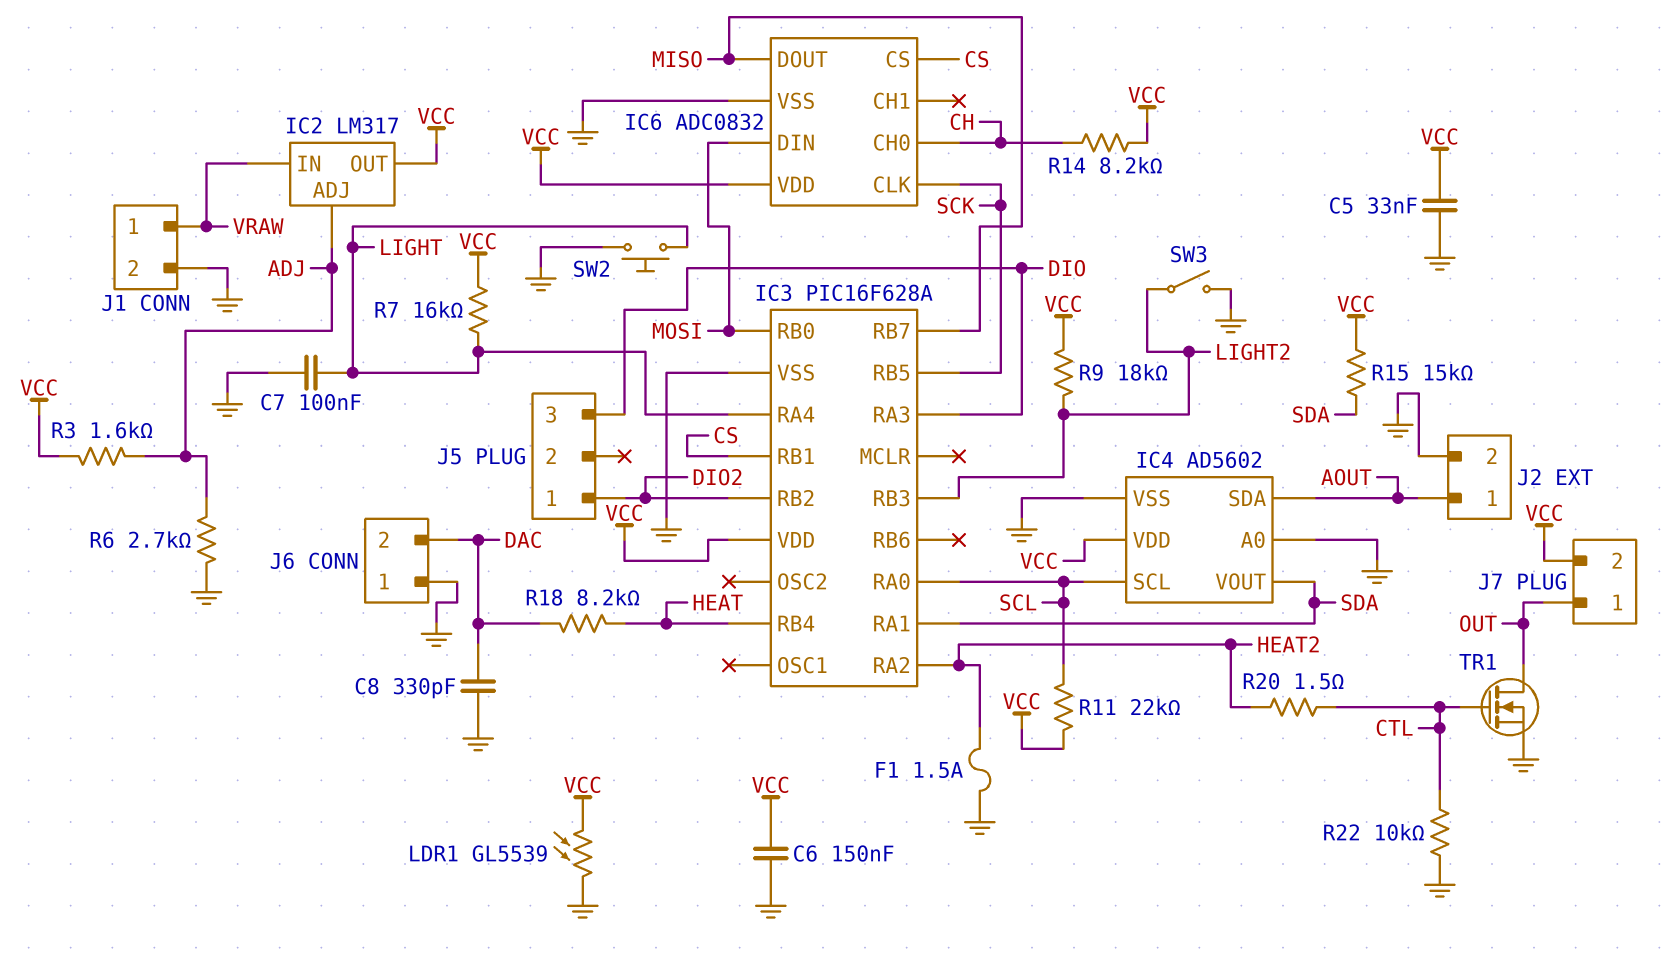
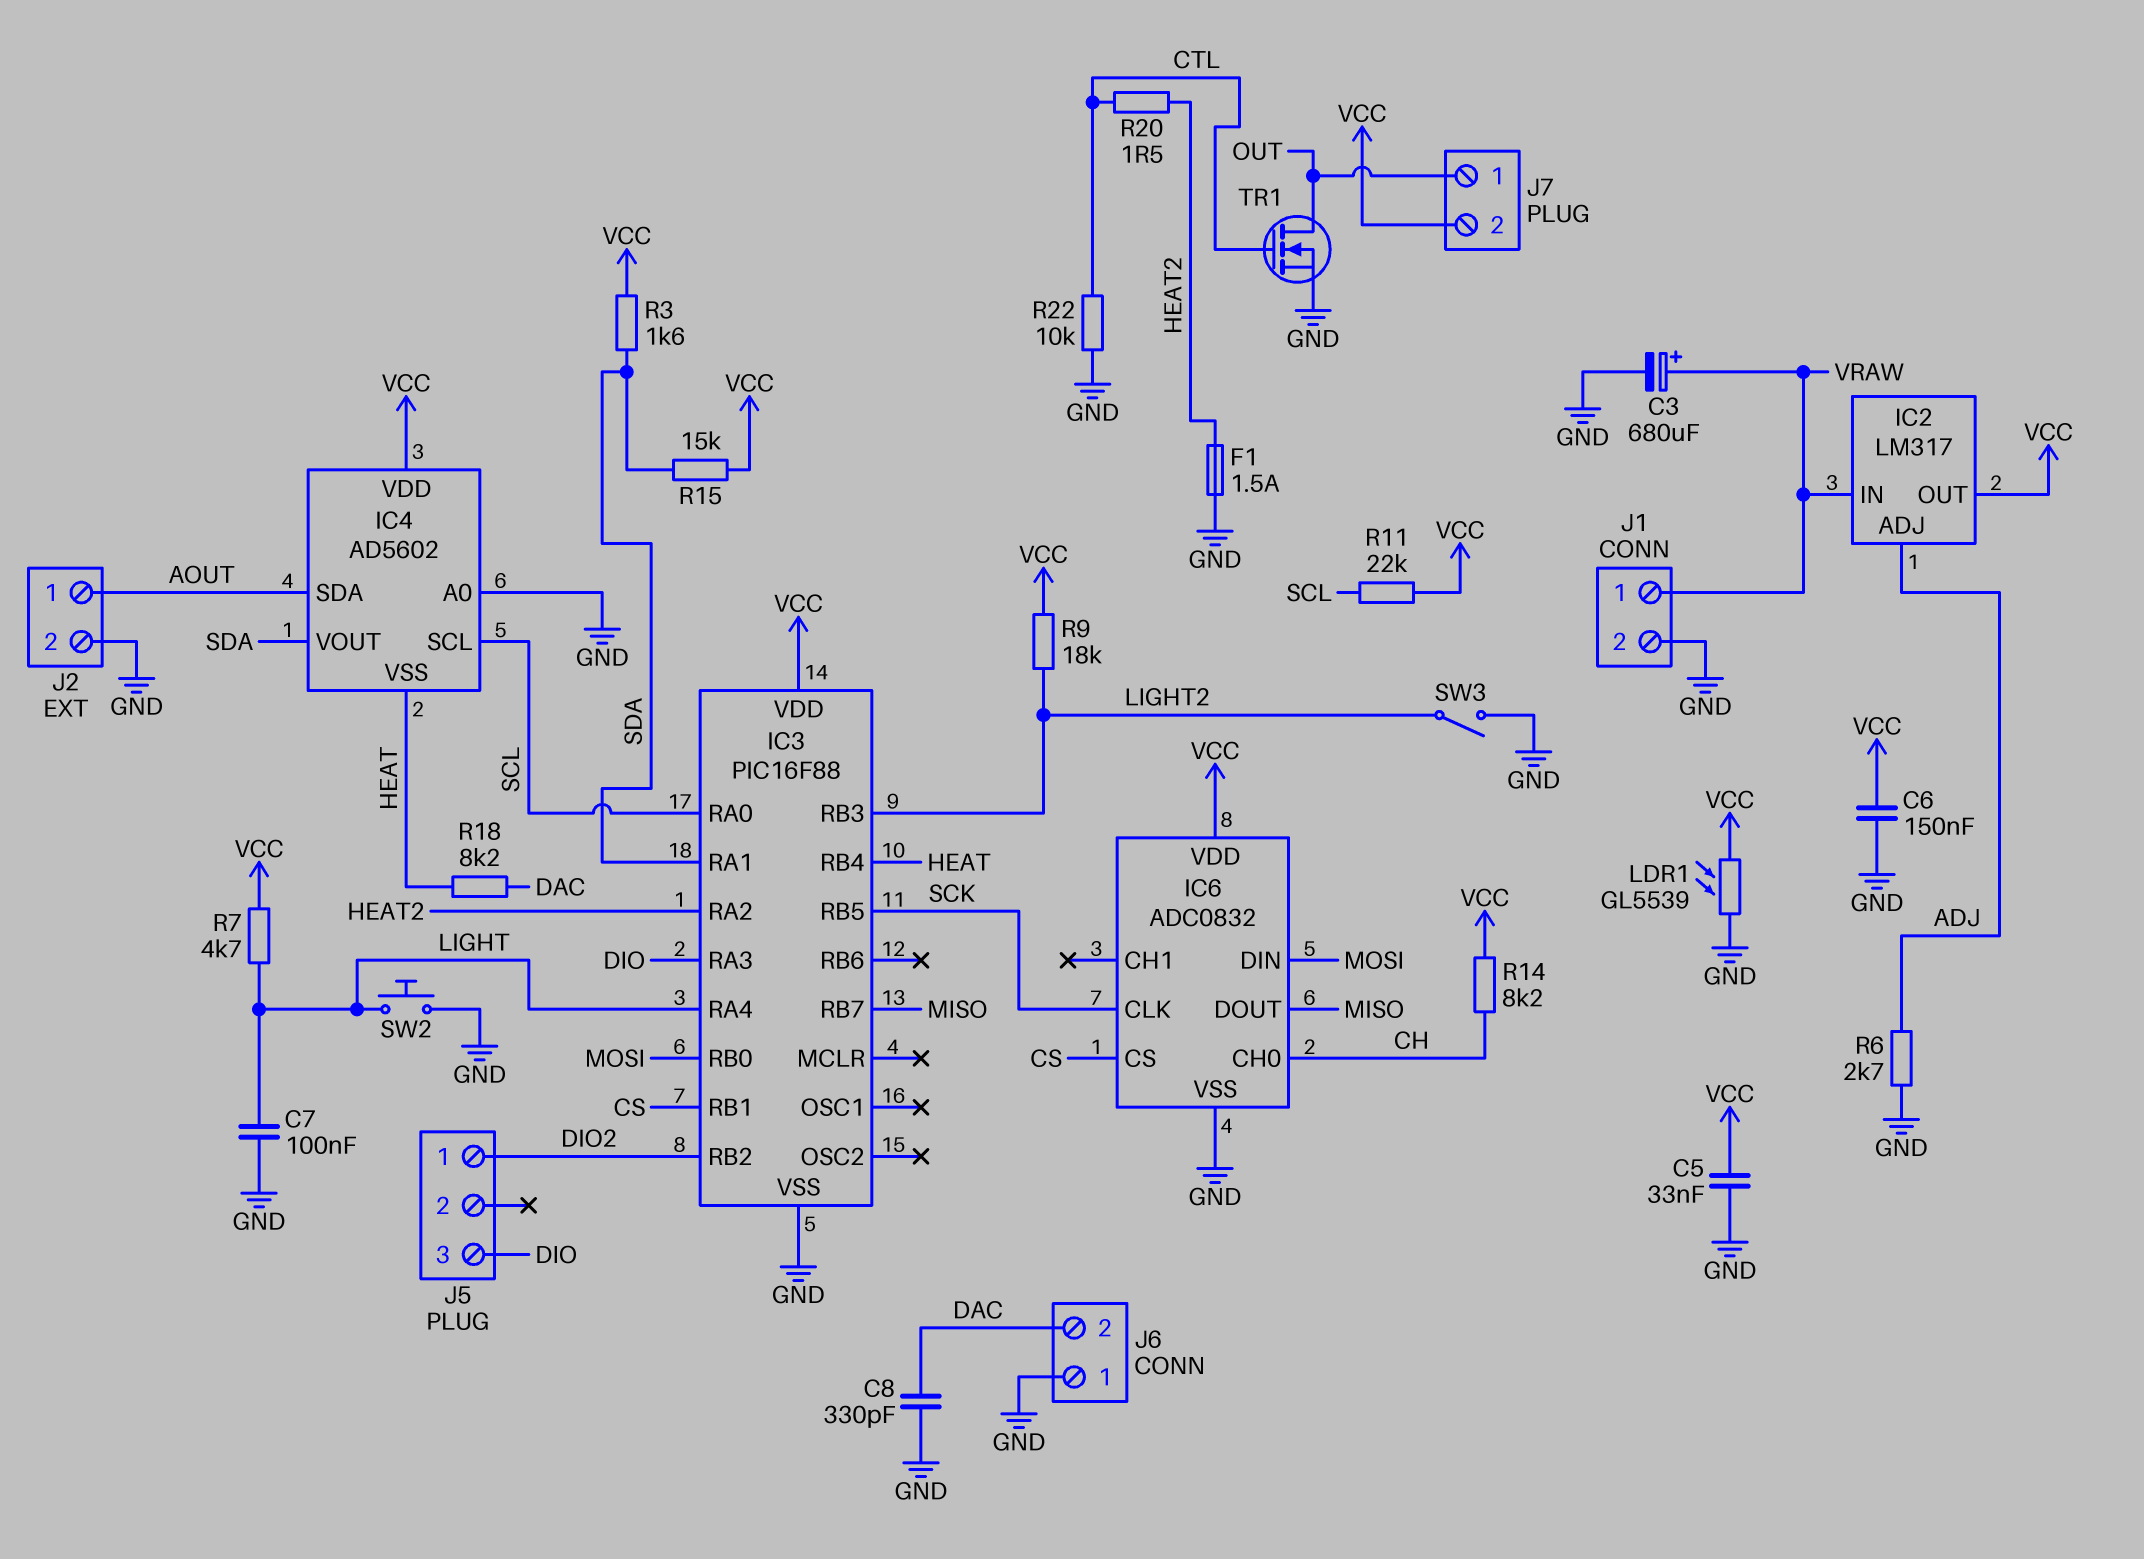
C3: none -> 680uF (plus VRAW, minus GND)
IC3: PIC16F628A -> PIC16F88
IC4 pin VSS: GND -> HEAT
R3: 1.6k (ADJ, VCC) -> 1.6k (SDA, VCC)
R7: 16k (LIGHT, VCC) -> 4.7k (LIGHT, VCC)

